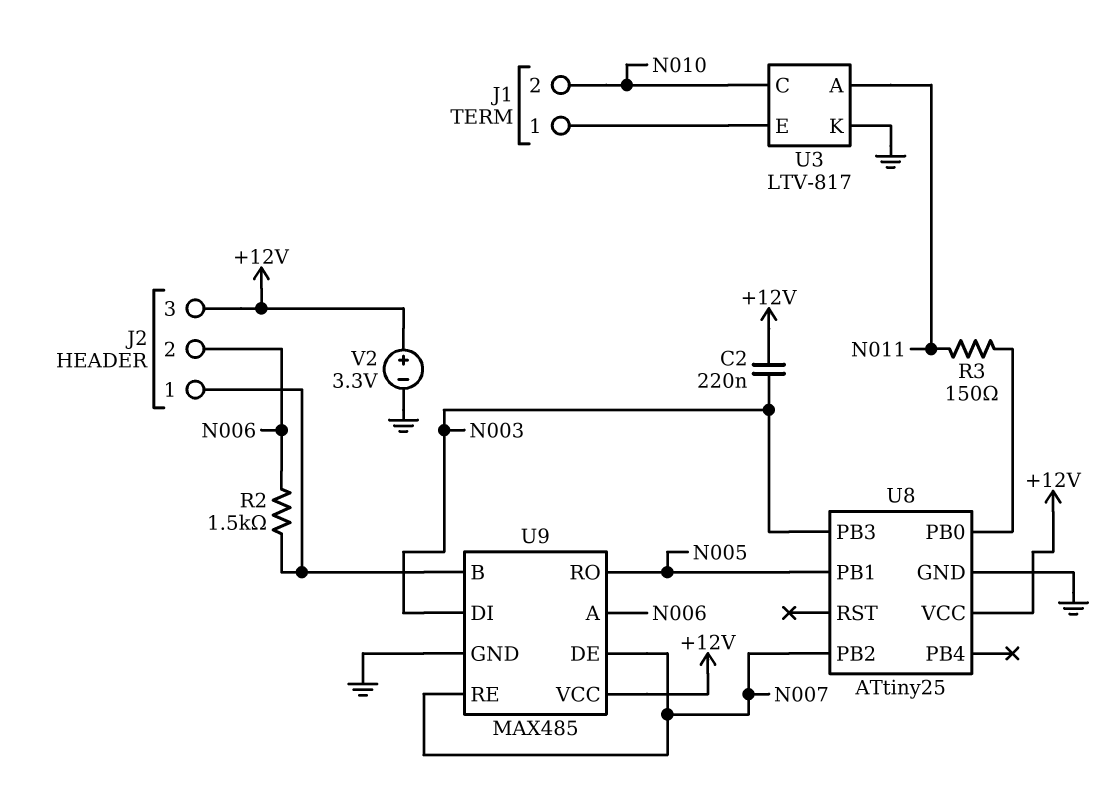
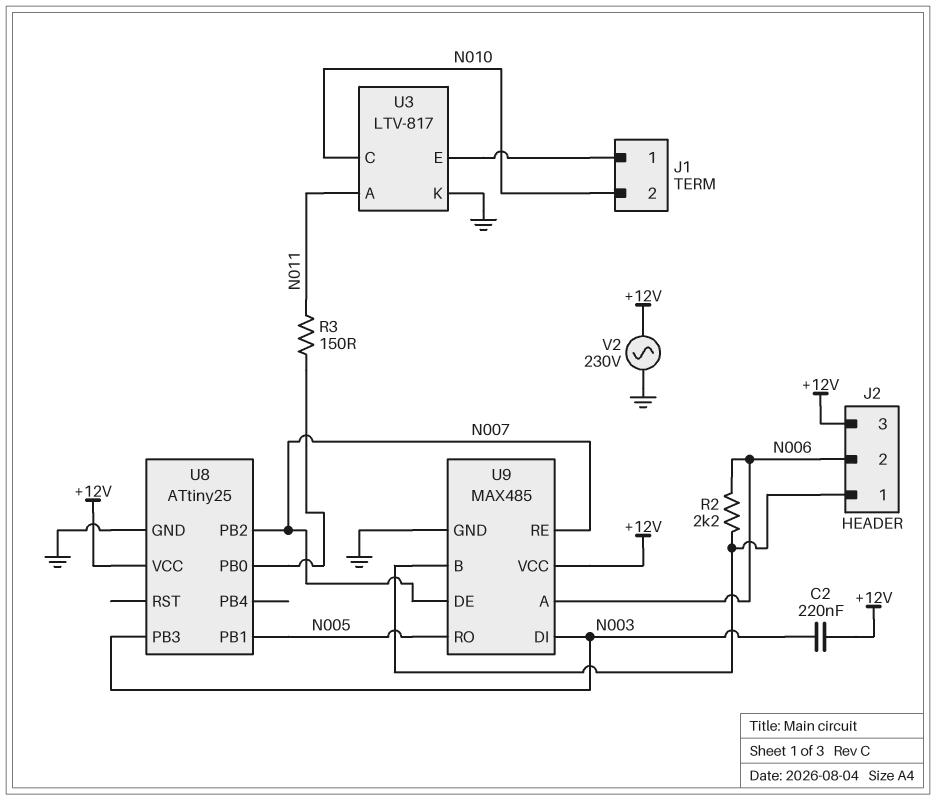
R2: 1.5k (J2/1, N006) -> 2.2k (J2/1, N006)
V2: 3.3V (plus +12V, minus GND) -> AC 230V (+12V, GND)

